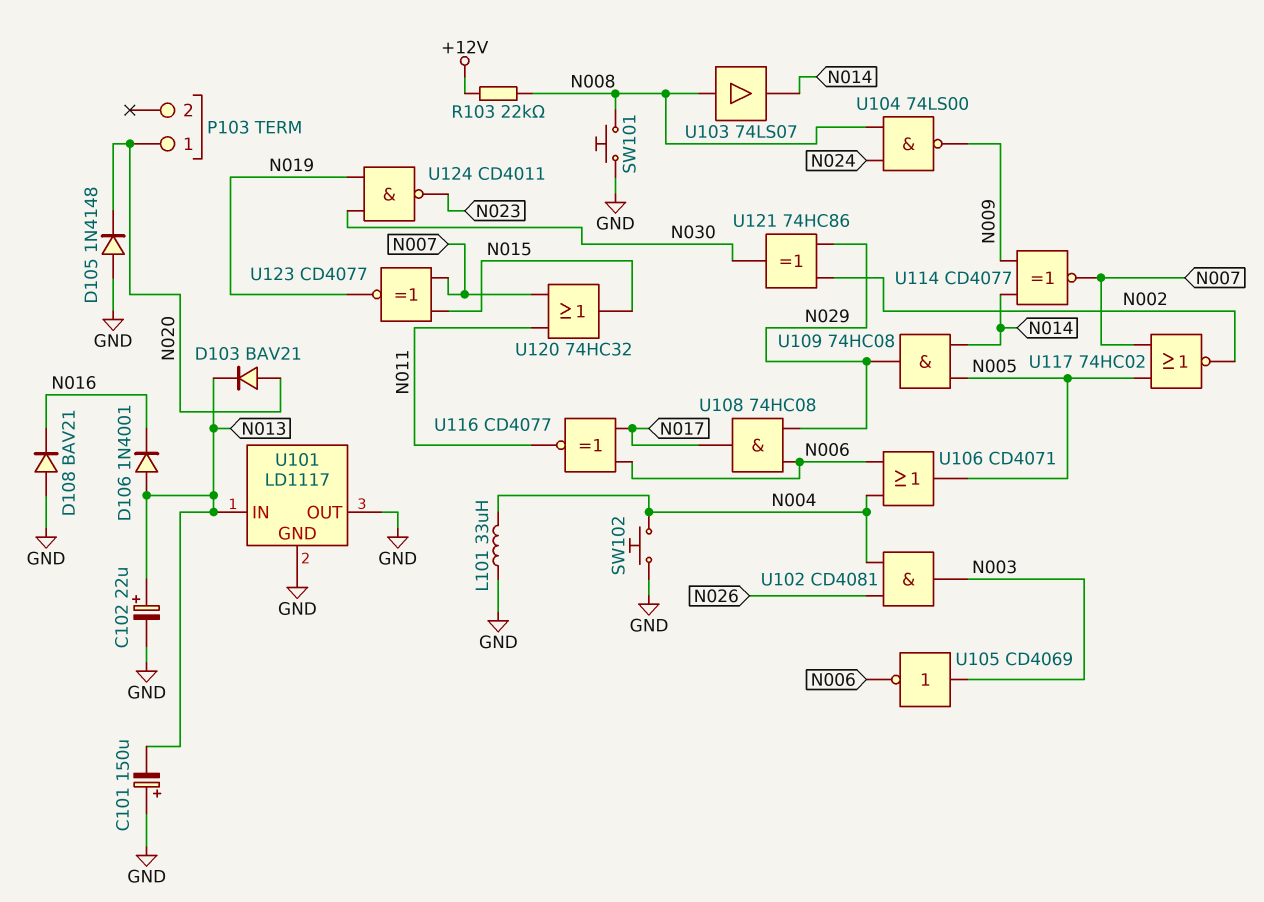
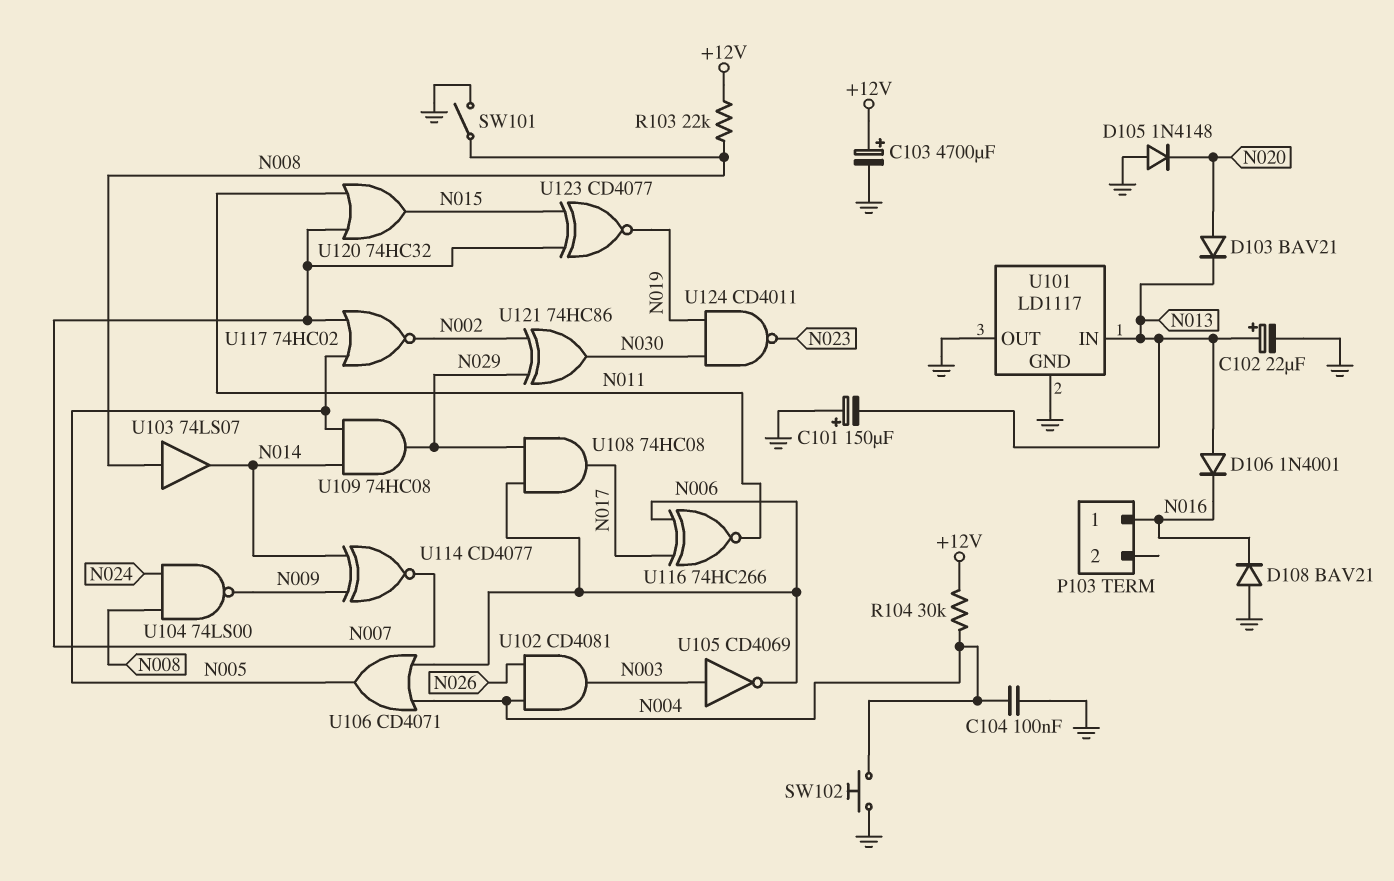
C103: none -> 4700uF (plus +12V, minus GND)
C104: none -> 100nF (GND, N004)
L101: 33uH (GND, N004) -> none
P103 pin 1: N020 -> N016
R104: none -> 30k (+12V, N004)
SW101: button (GND, N008) -> switch (GND, N008)
U116: XNOR CD4077 (in N006, in N017, out N011) -> XNOR 74HC266 (in N006, in N017, out N011)

